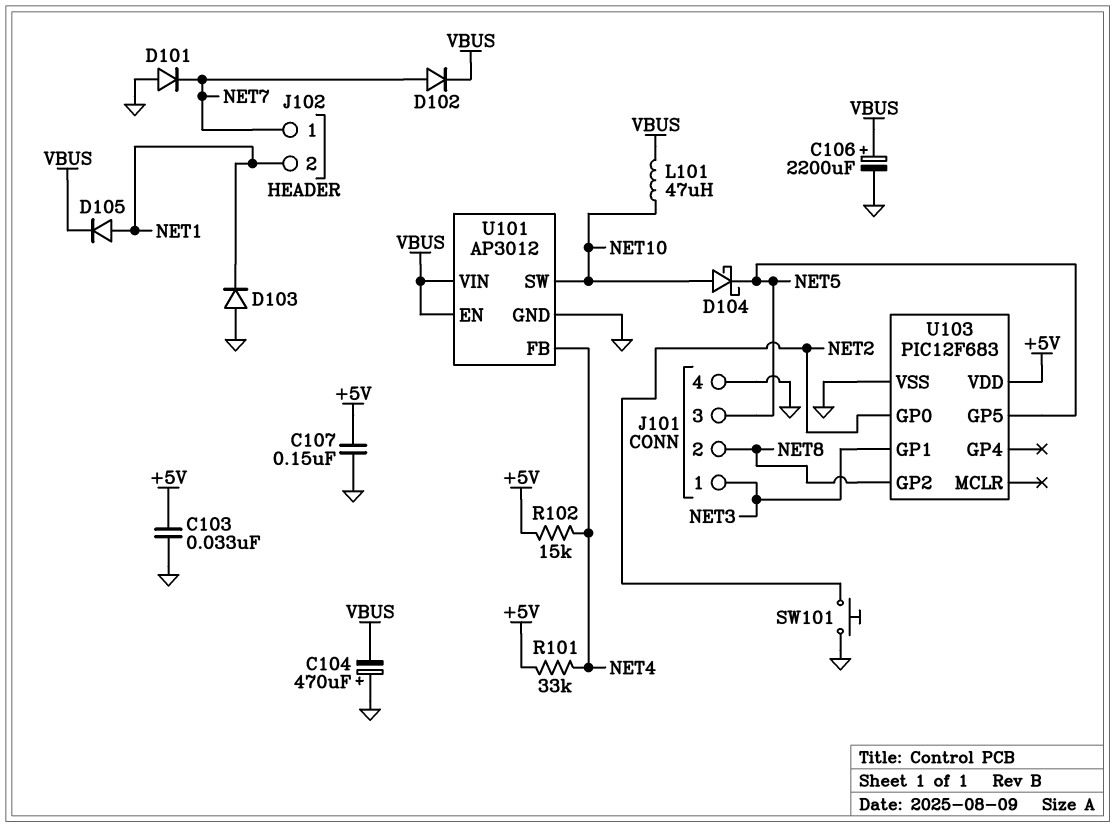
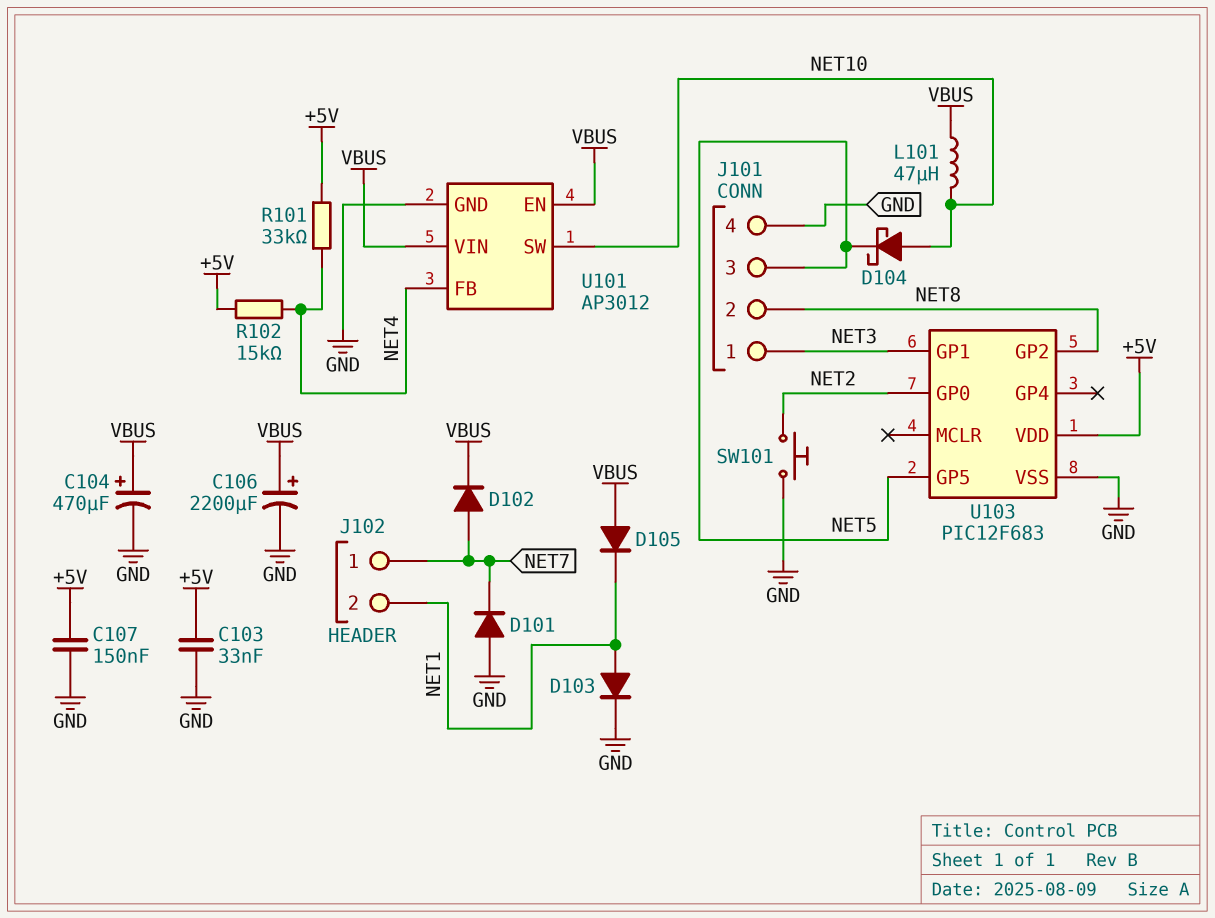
C104: 470uF (plus GND, minus VBUS) -> 470uF (plus VBUS, minus GND)
D103: diode (A GND, K NET1) -> diode (A NET1, K GND)
D105: diode (A NET1, K VBUS) -> diode (A VBUS, K NET1)

